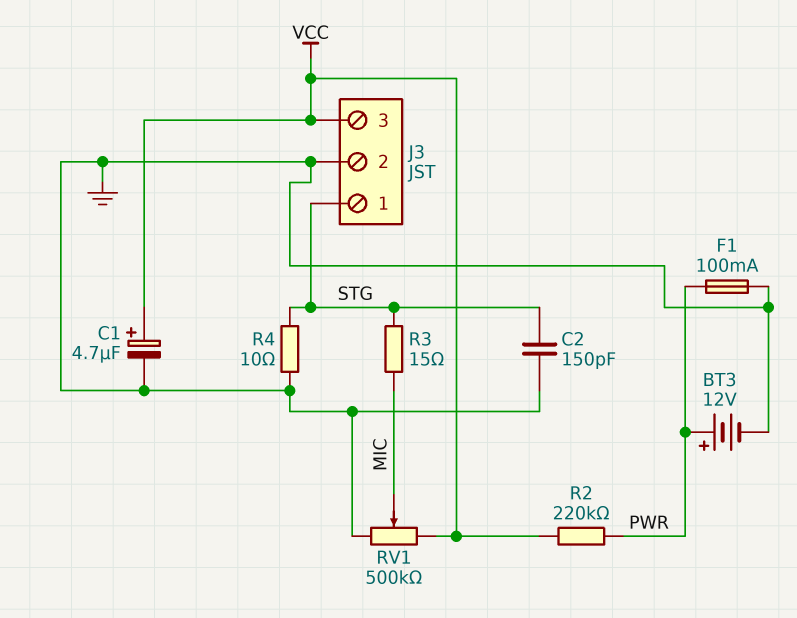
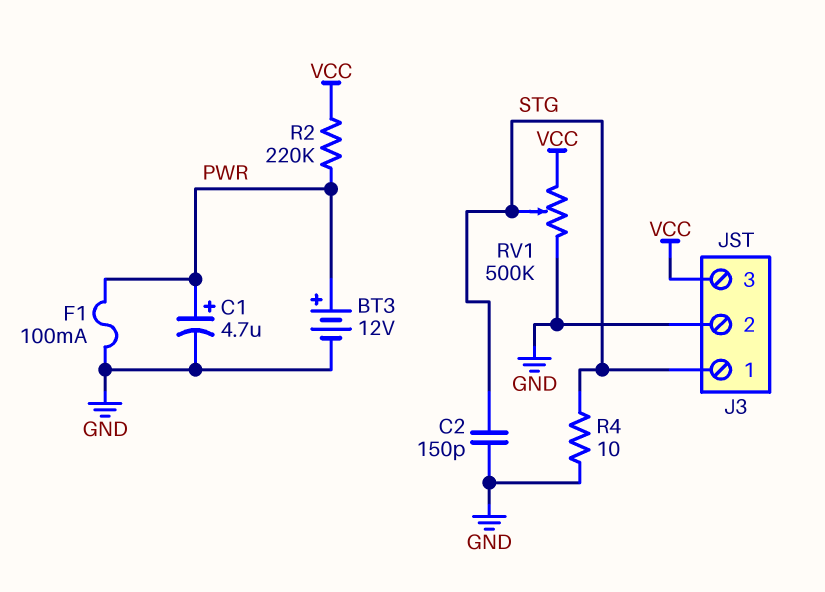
C1: 4.7uF (plus VCC, minus GND) -> 4.7uF (plus PWR, minus GND)
R3: 15 (MIC, STG) -> none
RV1: 500k (GND, VCC, wiper MIC) -> 500k (GND, VCC, wiper STG)

